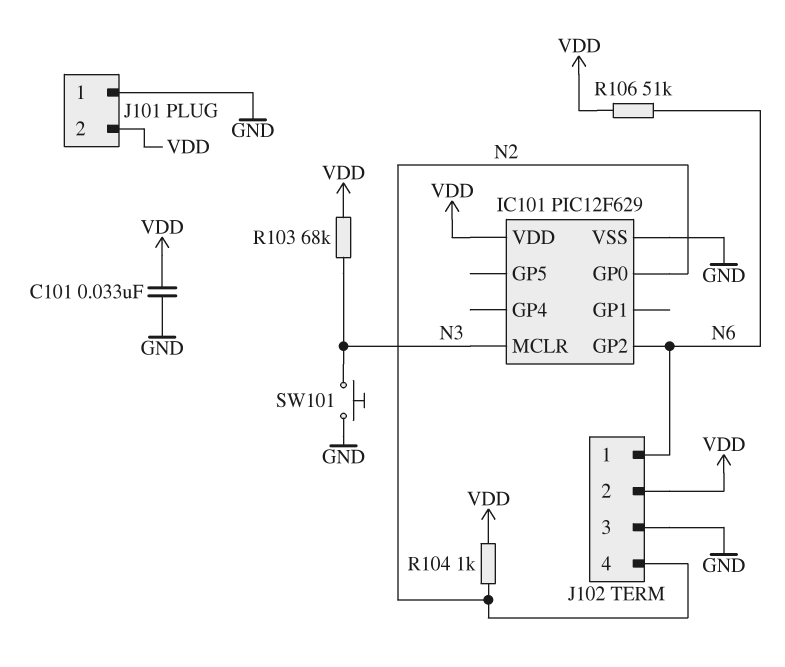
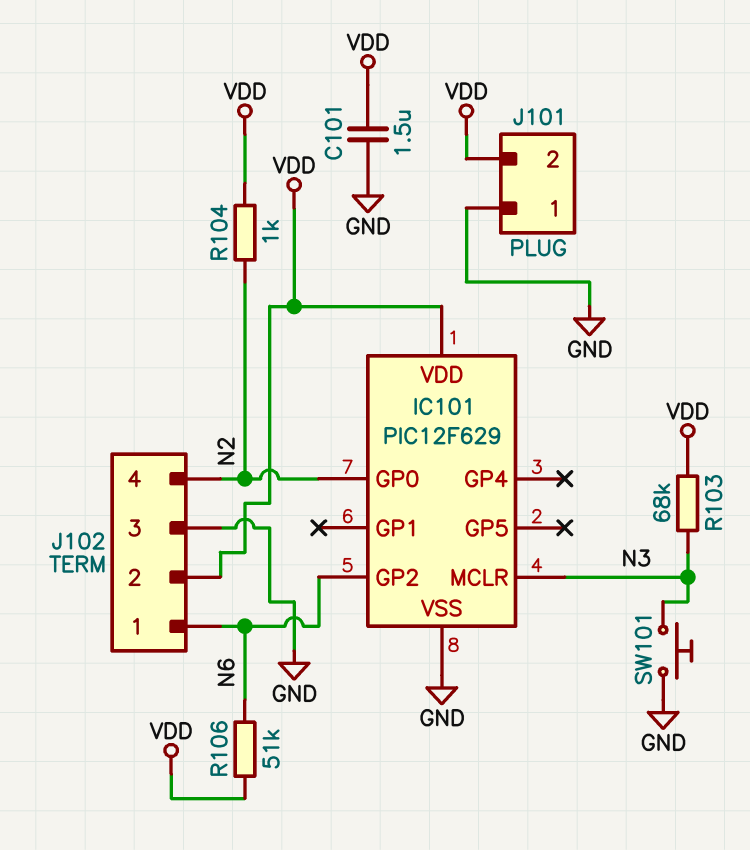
C101: 33nF (GND, VDD) -> 1.5uF (GND, VDD)

